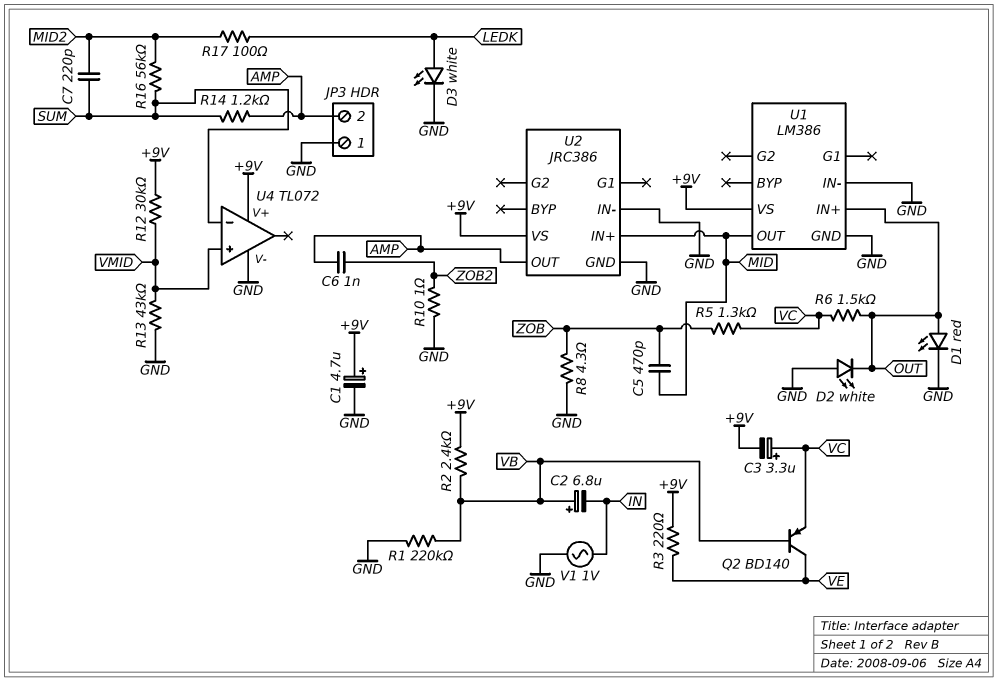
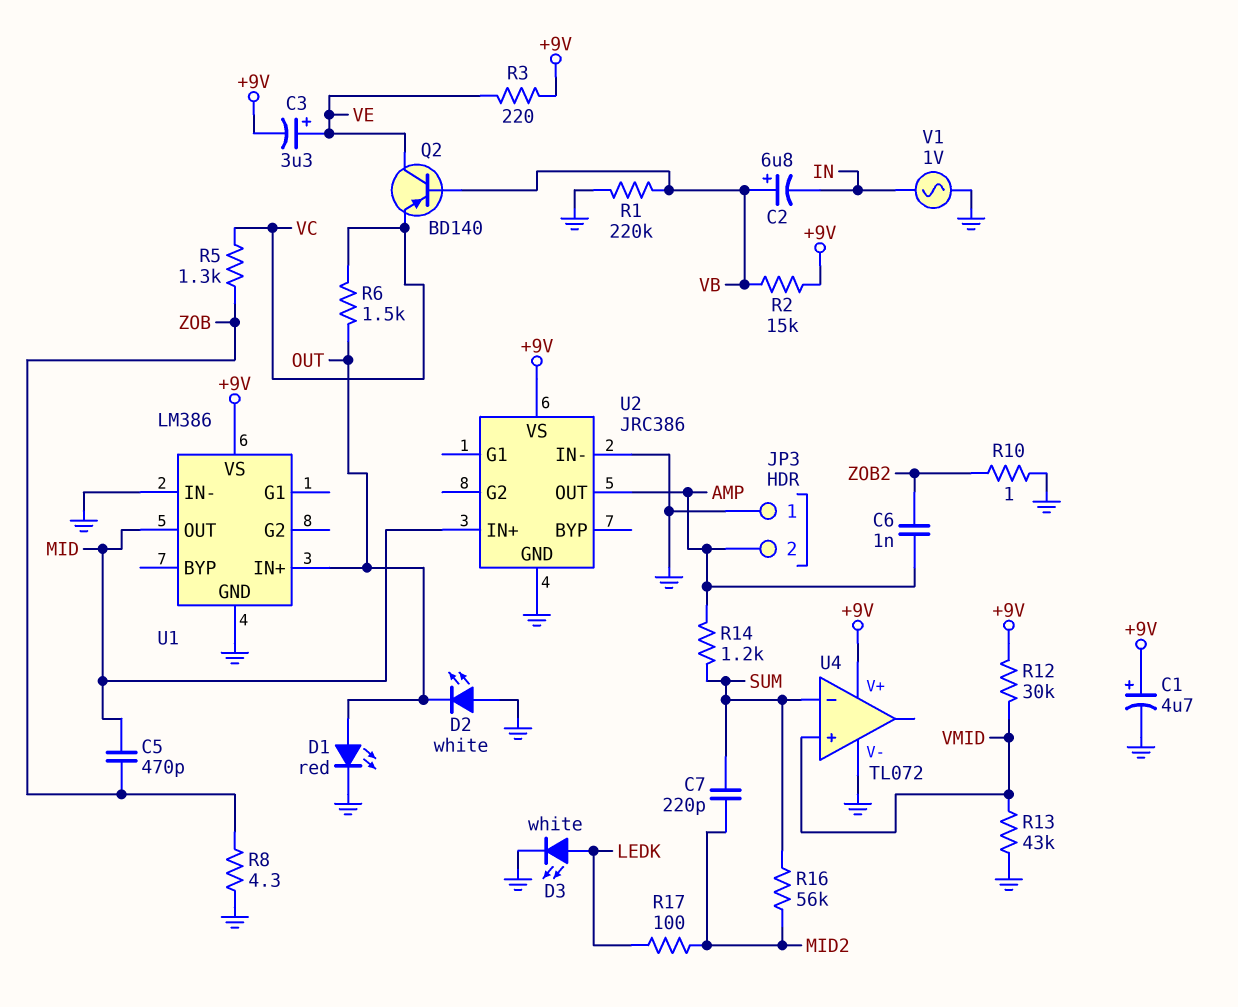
C3: 3.3uF (plus VC, minus +9V) -> 3.3uF (plus VE, minus +9V)
R2: 2.4k (+9V, VB) -> 15k (+9V, VB)

